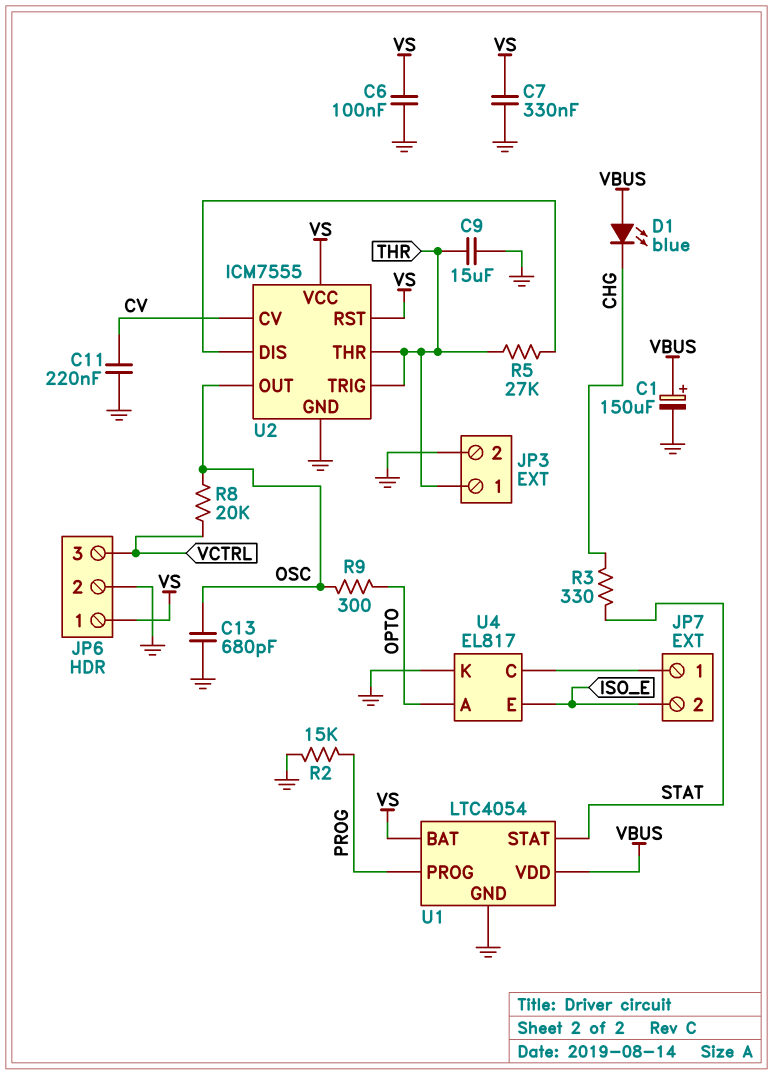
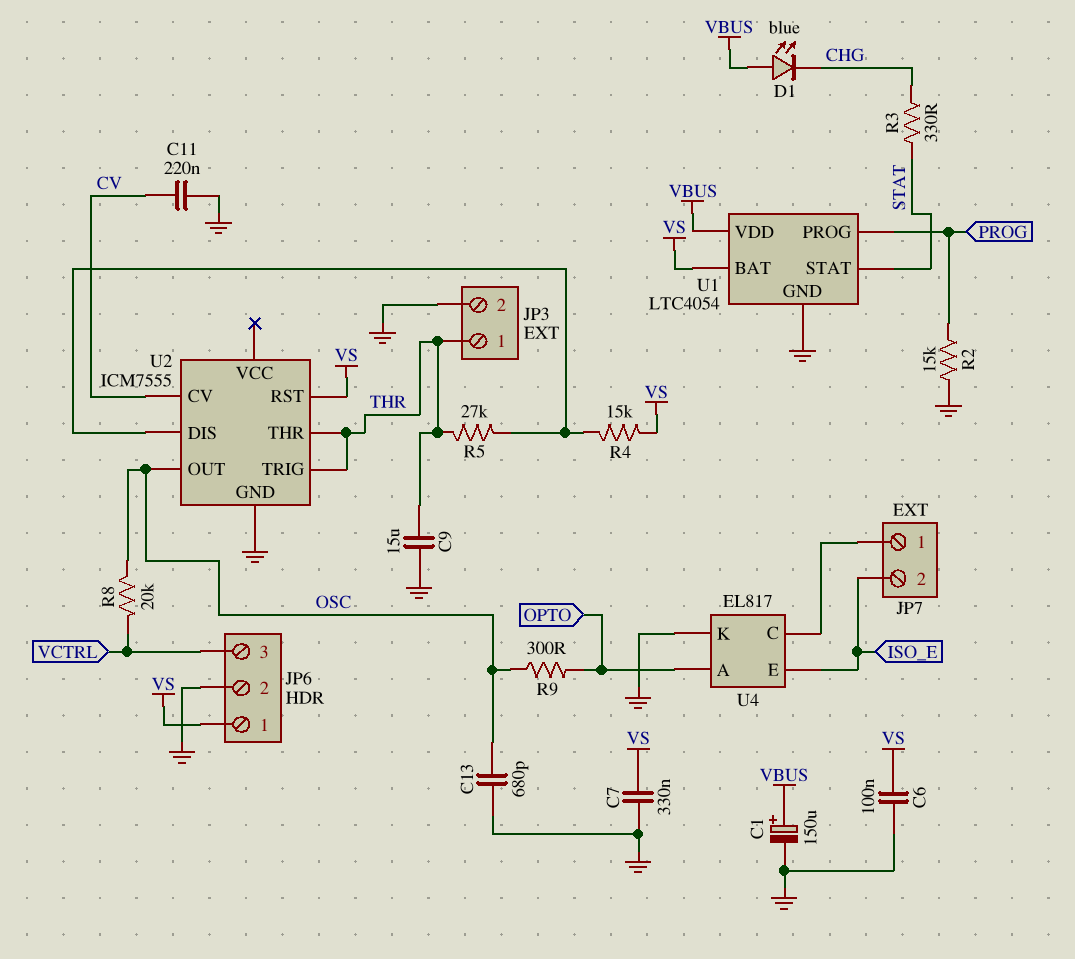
R4: none -> 15k (U2/DIS, VS)
U2 pin VCC: VS -> none

